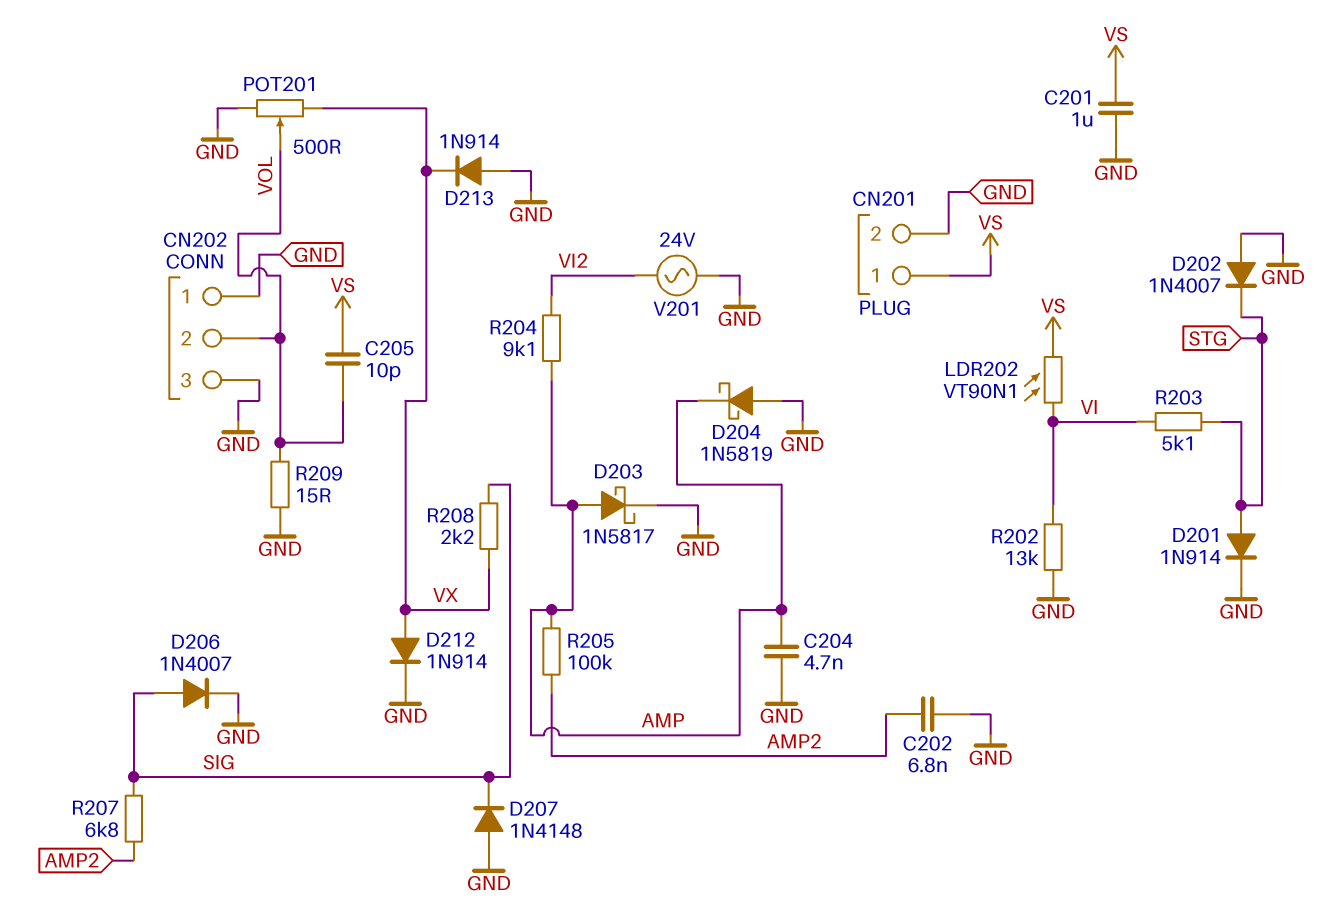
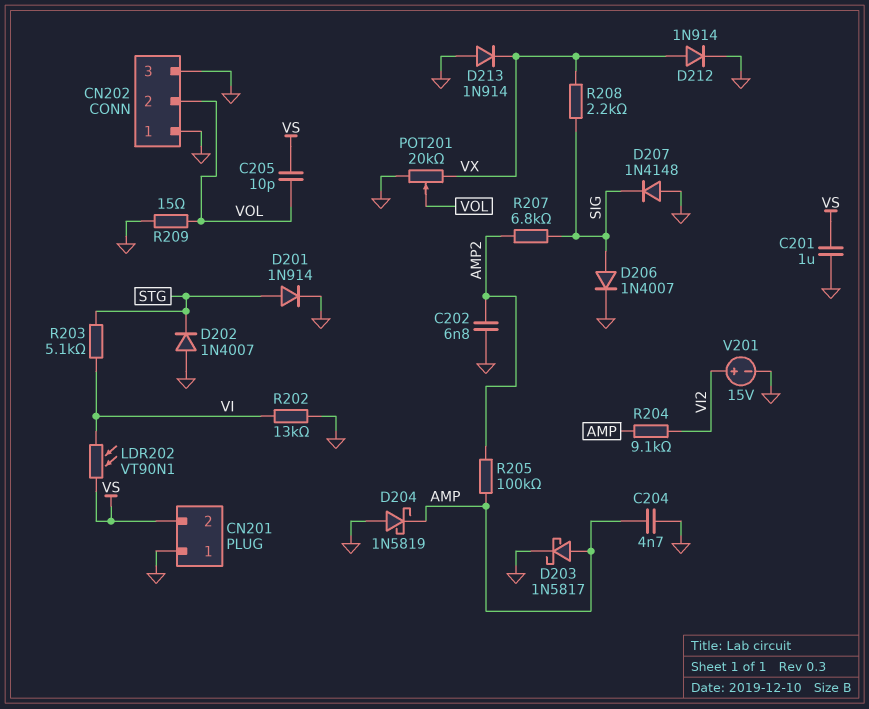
CN201 pin 1: VS -> GND
CN201 pin 2: GND -> VS
POT201: 500 (GND, VX, wiper VOL) -> 20k (GND, VX, wiper VOL)
V201: AC 24V (GND, VI2) -> 15V (plus VI2, minus GND)

